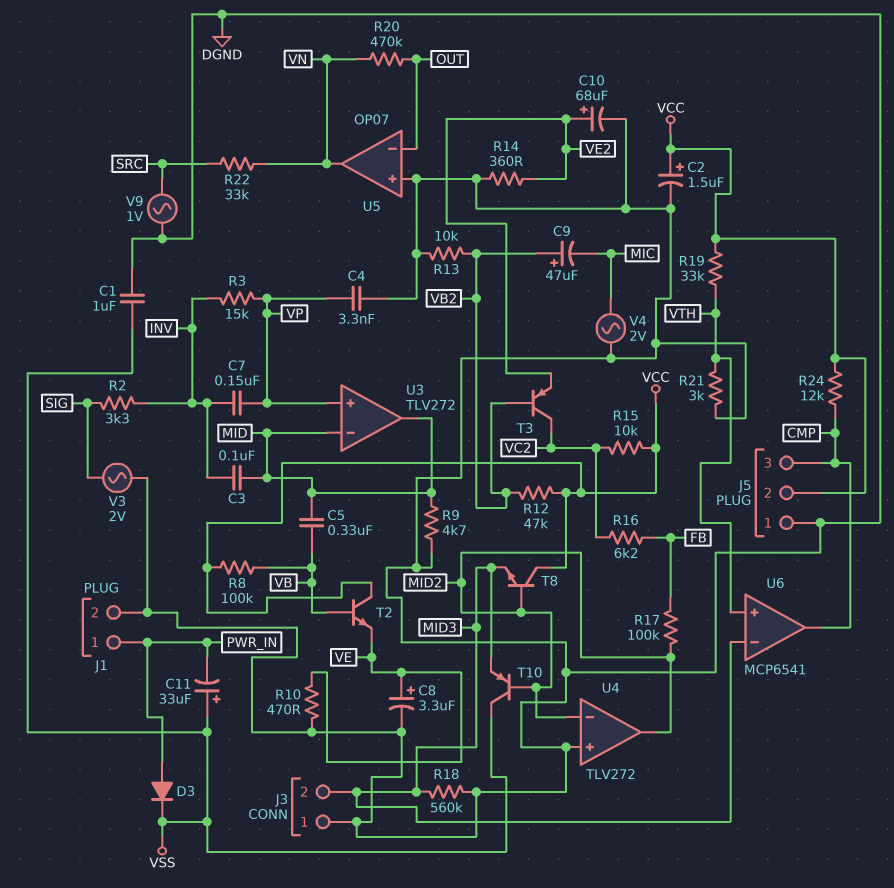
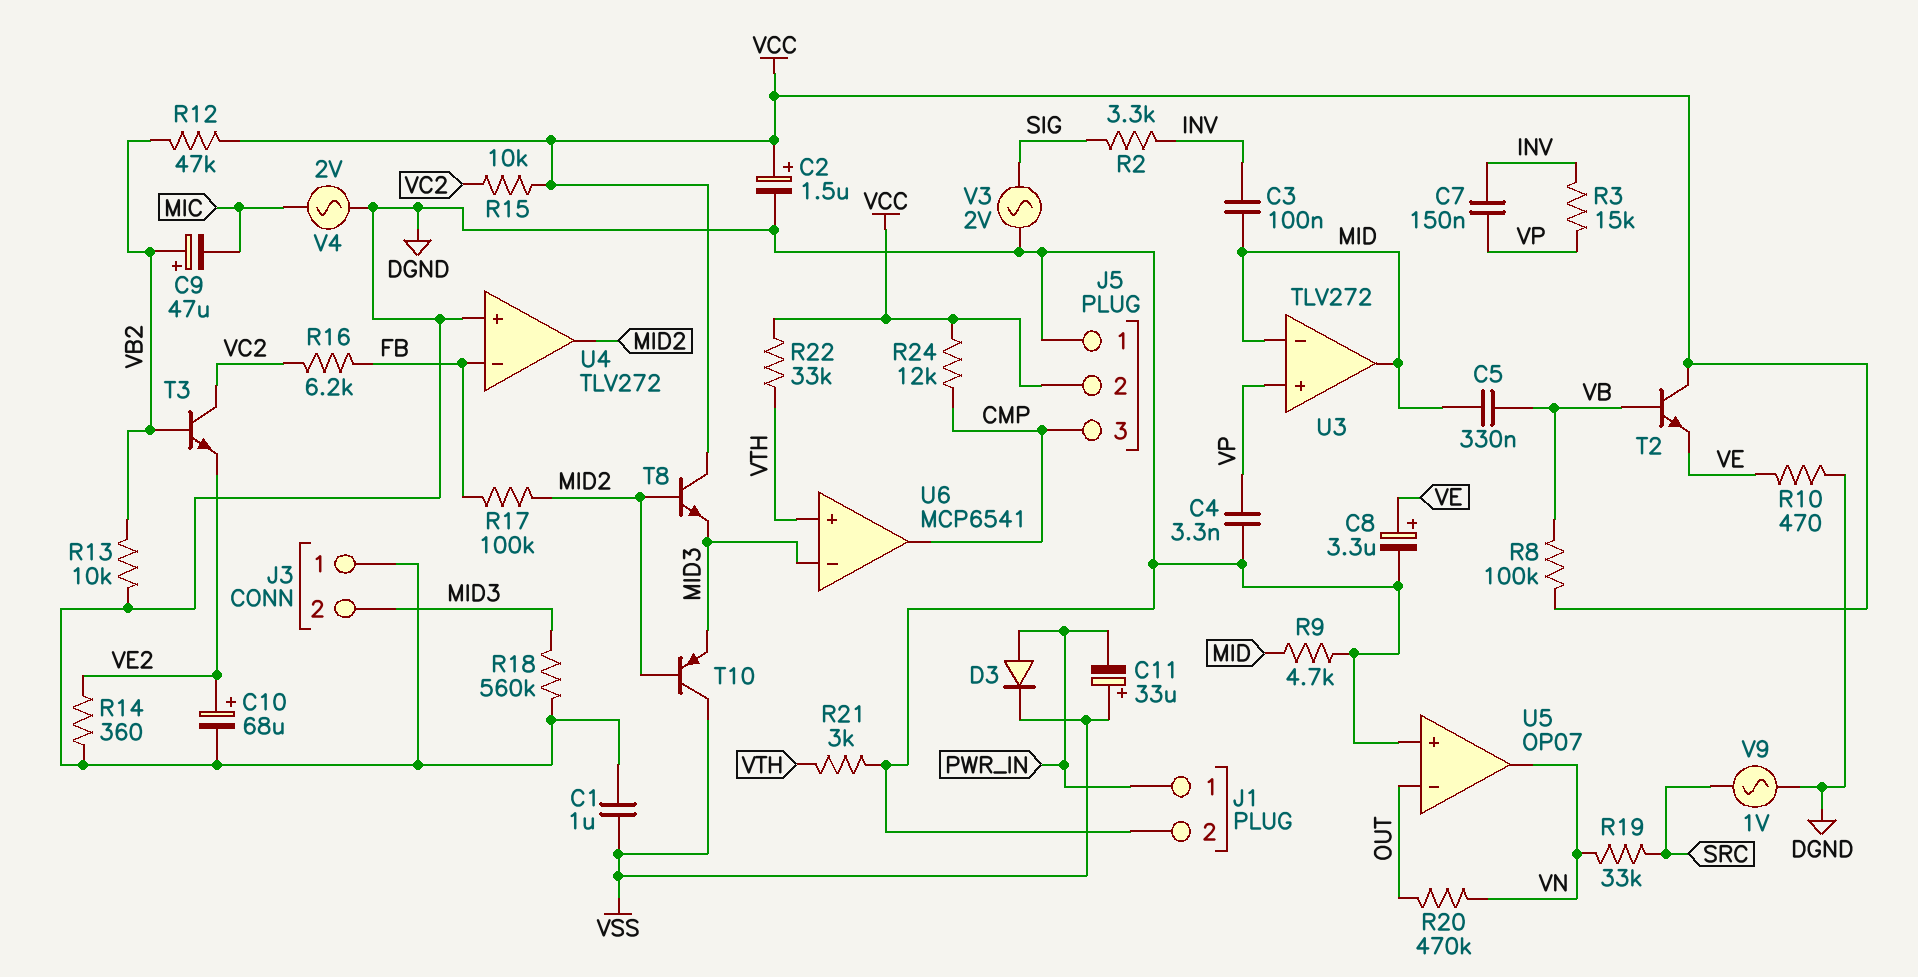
R19: 33k (VCC, VTH) -> 33k (SRC, VN)
R22: 33k (SRC, VN) -> 33k (VCC, VTH)
T3: PNP (B VB2, C VC2, E VE2) -> NPN (B VB2, C VC2, E VE2)
U4 pin in-: MID2 -> FB

